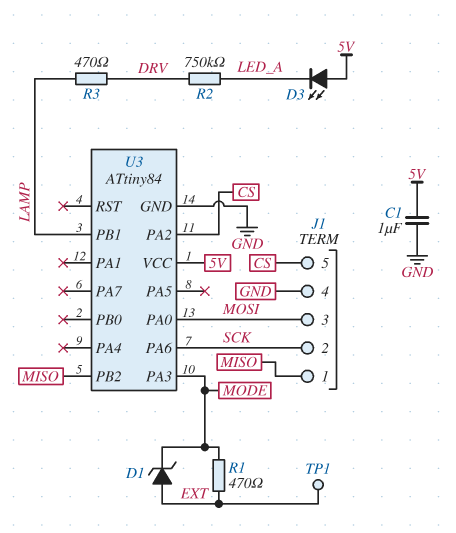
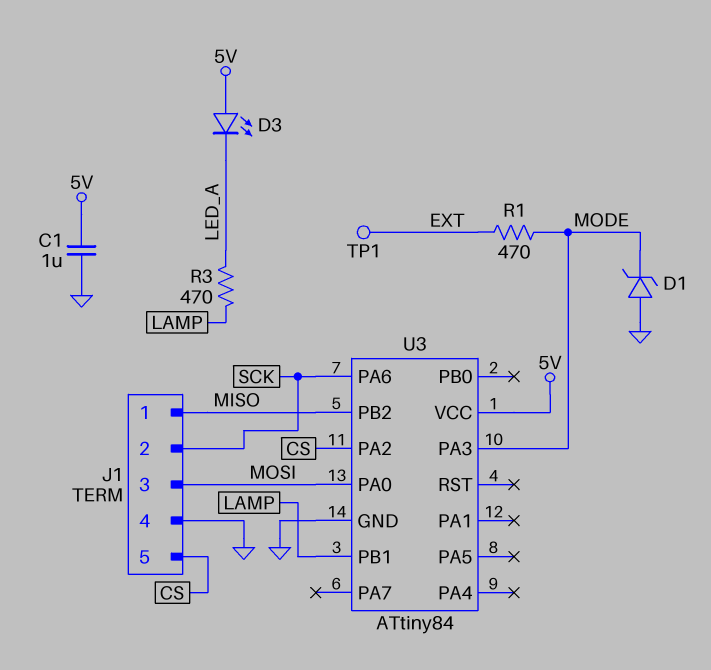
D1: zener (A EXT, K MODE) -> zener (A GND, K MODE)
R2: 750k (DRV, LED_A) -> none
R3: 470 (DRV, LAMP) -> 470 (LAMP, LED_A)

